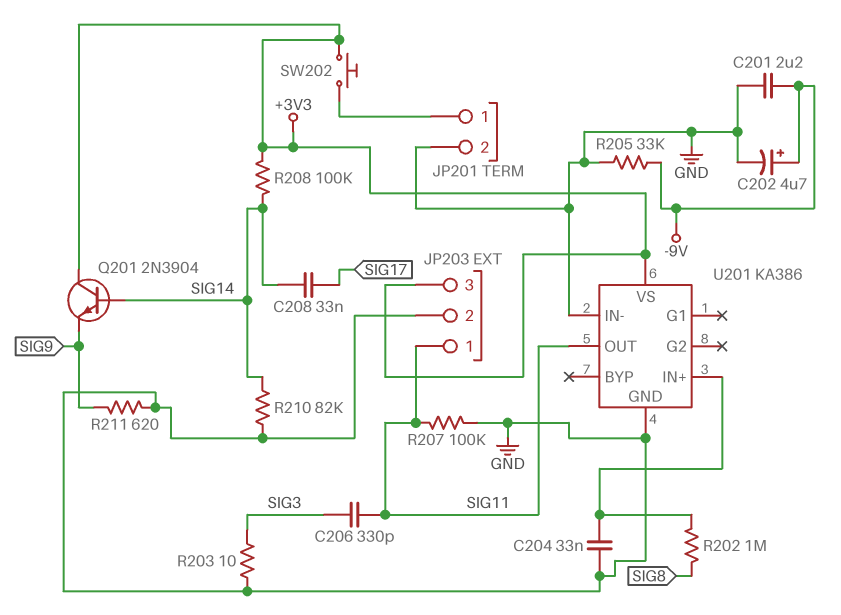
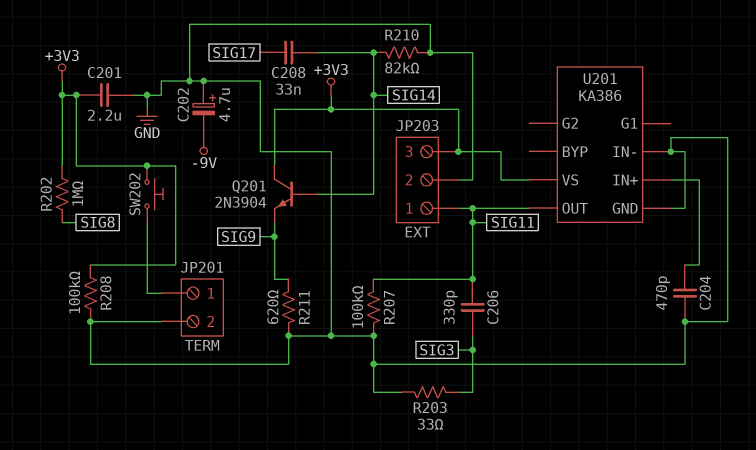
C201: 2.2uF (-9V, GND) -> 2.2uF (+3V3, GND)
C202: 4.7uF (plus -9V, minus GND) -> 4.7uF (plus GND, minus -9V)
C204: 33nF (GND, U201/IN+) -> 470pF (GND, U201/IN+)
R202: 1M (SIG8, U201/IN+) -> 1M (+3V3, SIG8)
R203: 10 (GND, SIG3) -> 33 (GND, SIG3)
R205: 33k (-9V, GND) -> none
R208: 100k (+3V3, SIG14) -> 100k (+3V3, GND)

